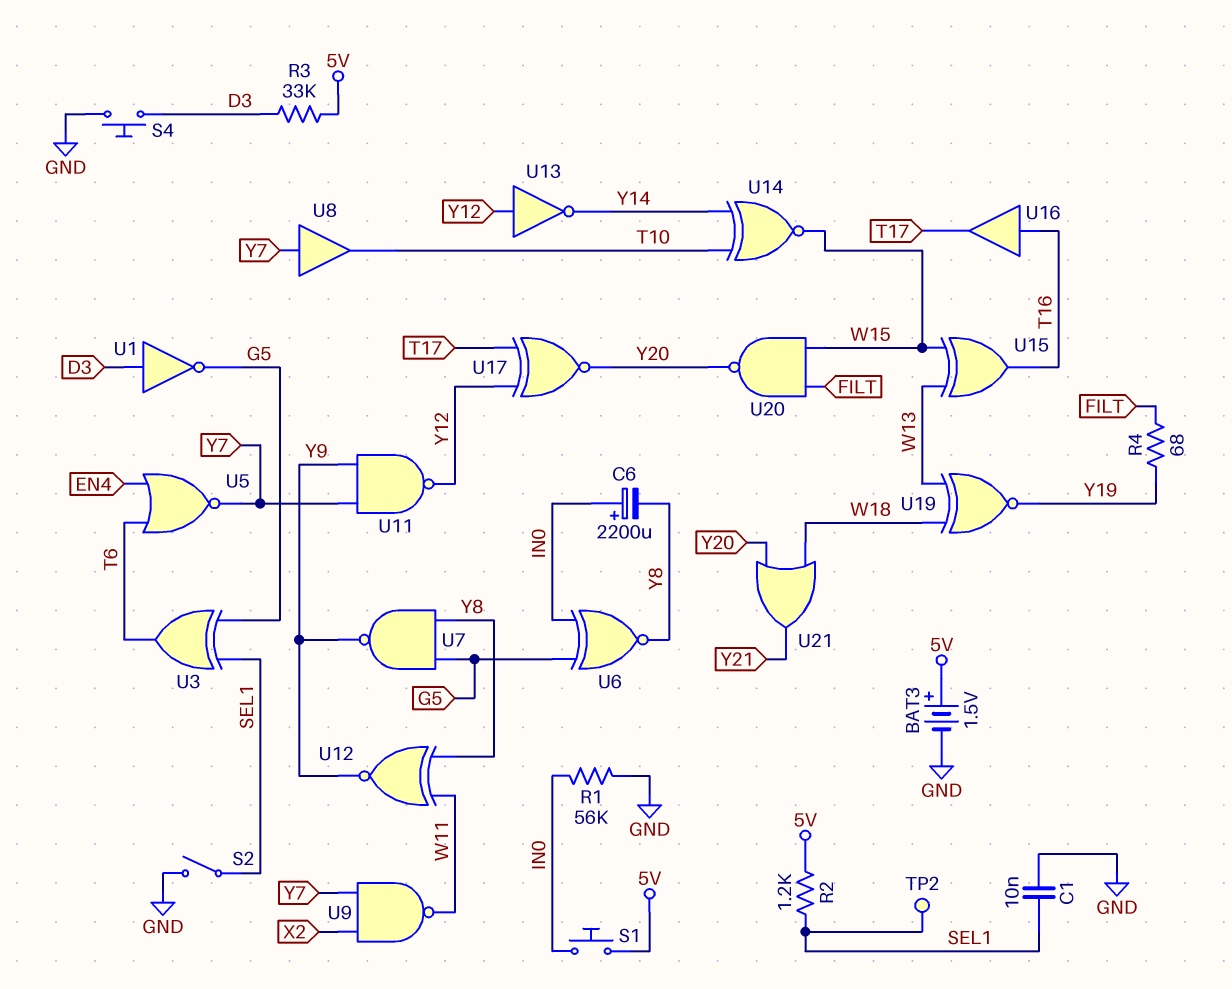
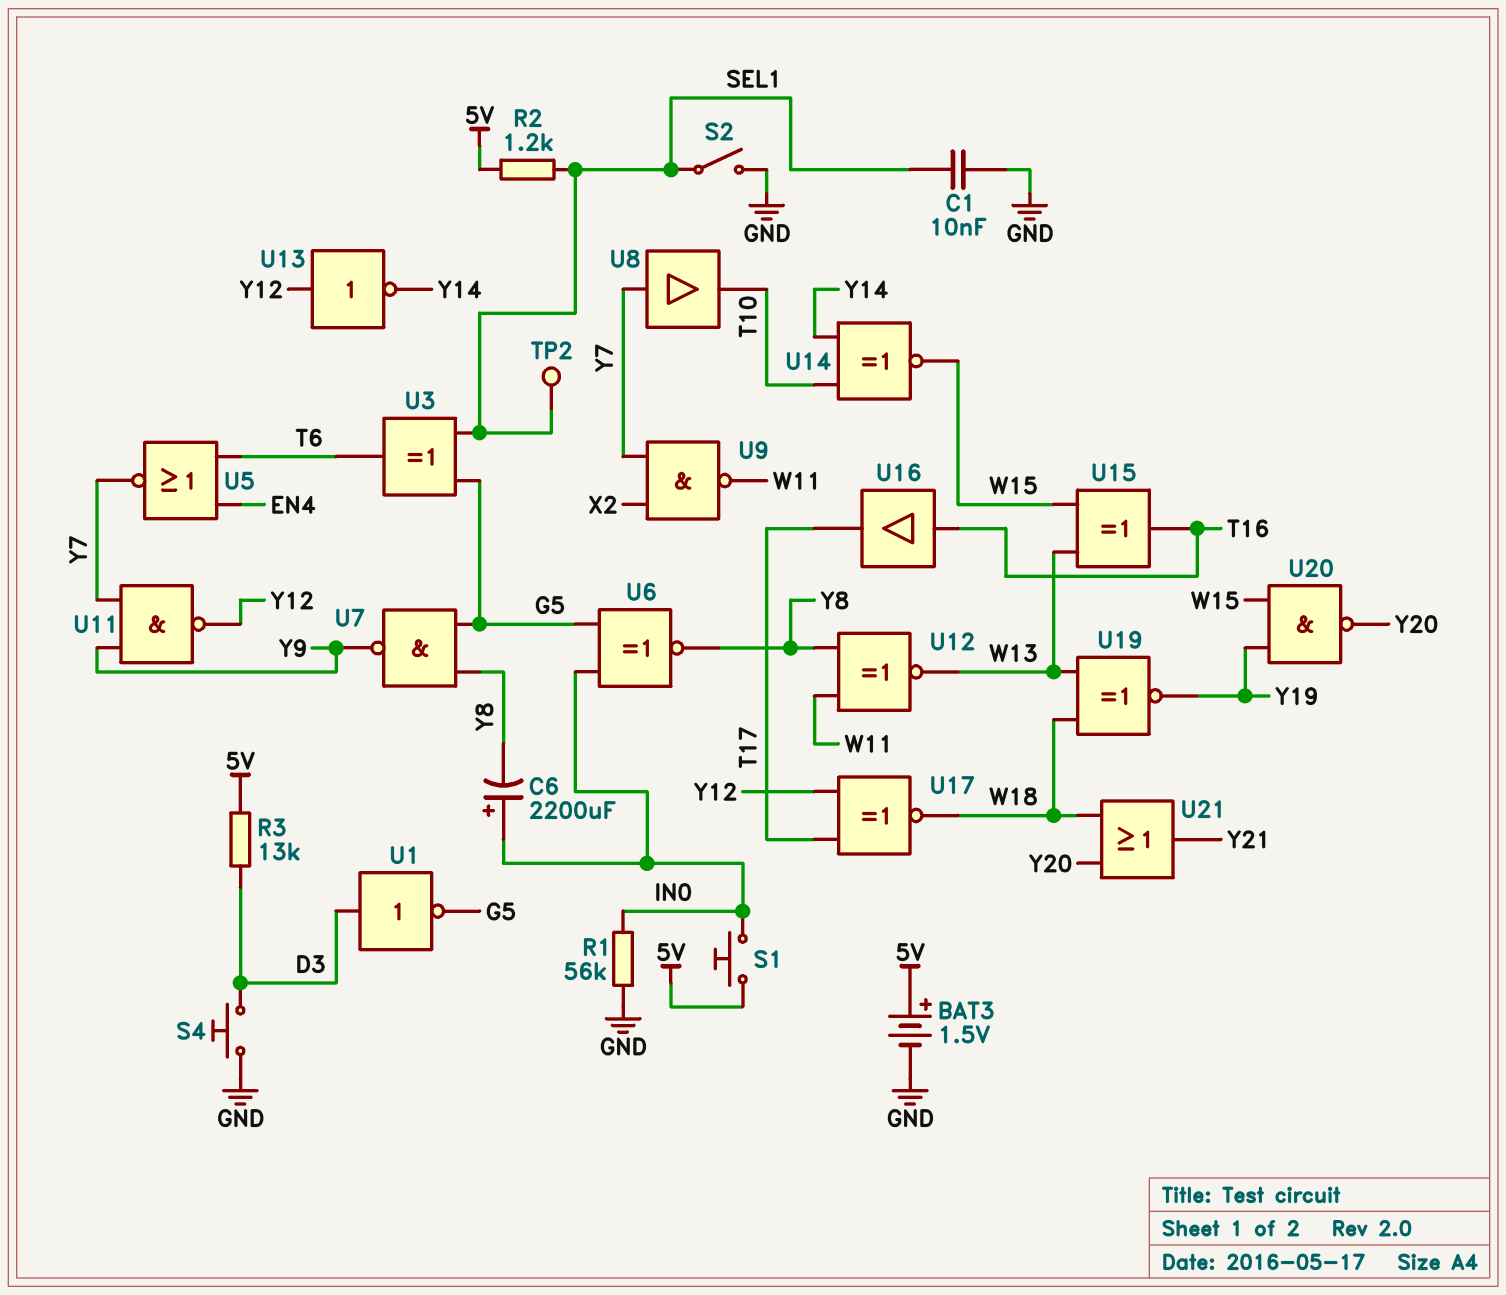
R3: 33k (5V, D3) -> 13k (5V, D3)
R4: 68 (FILT, Y19) -> none
U12: XNOR (in W11, in Y8, out Y9) -> XNOR (in W11, in Y8, out W13)
U17: XNOR (in T17, in Y12, out Y20) -> XNOR (in T17, in Y12, out W18)
U20: NAND (in FILT, in W15, out Y20) -> NAND (in W15, in Y19, out Y20)

